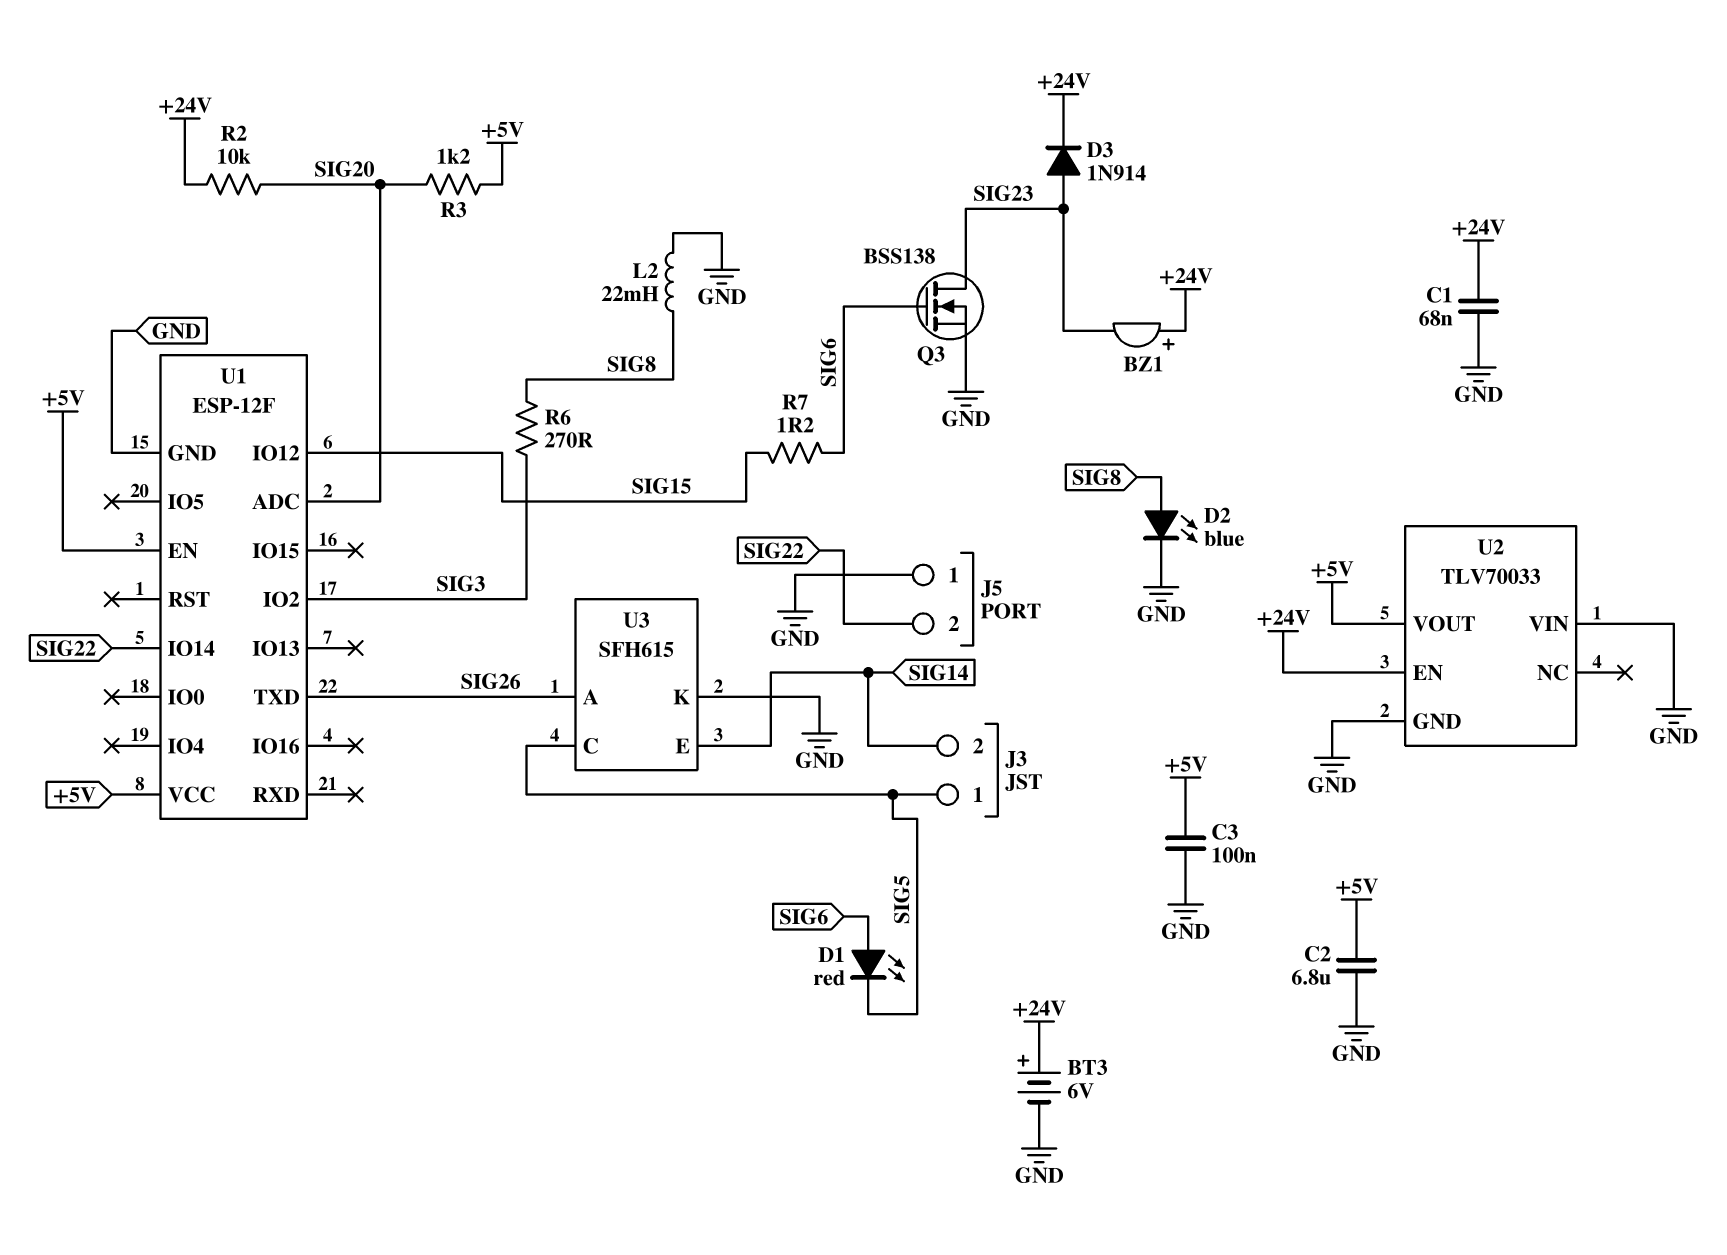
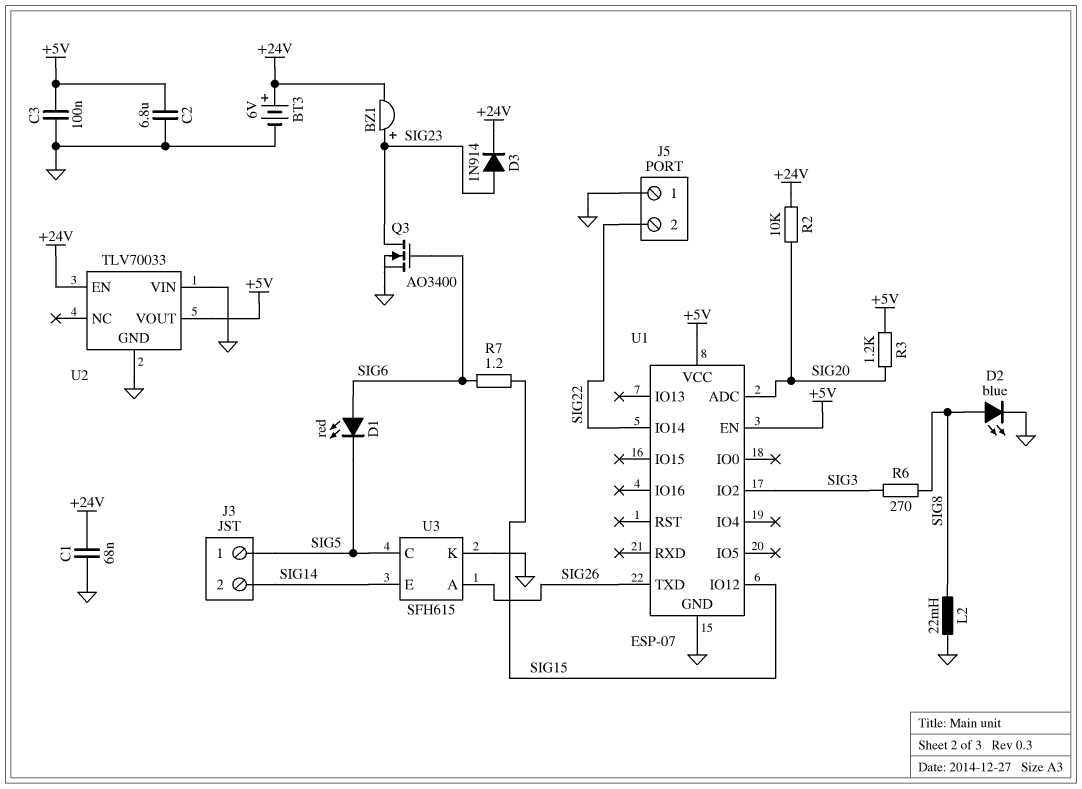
BZ1: buzzer (plus +24V, minus SIG23) -> buzzer (plus SIG23, minus +24V)
Q3: NMOS BSS138 (G SIG6, D SIG23, S GND) -> NMOS AO3400 (G SIG6, D SIG23, S GND)
U1: ESP-12F -> ESP-07

